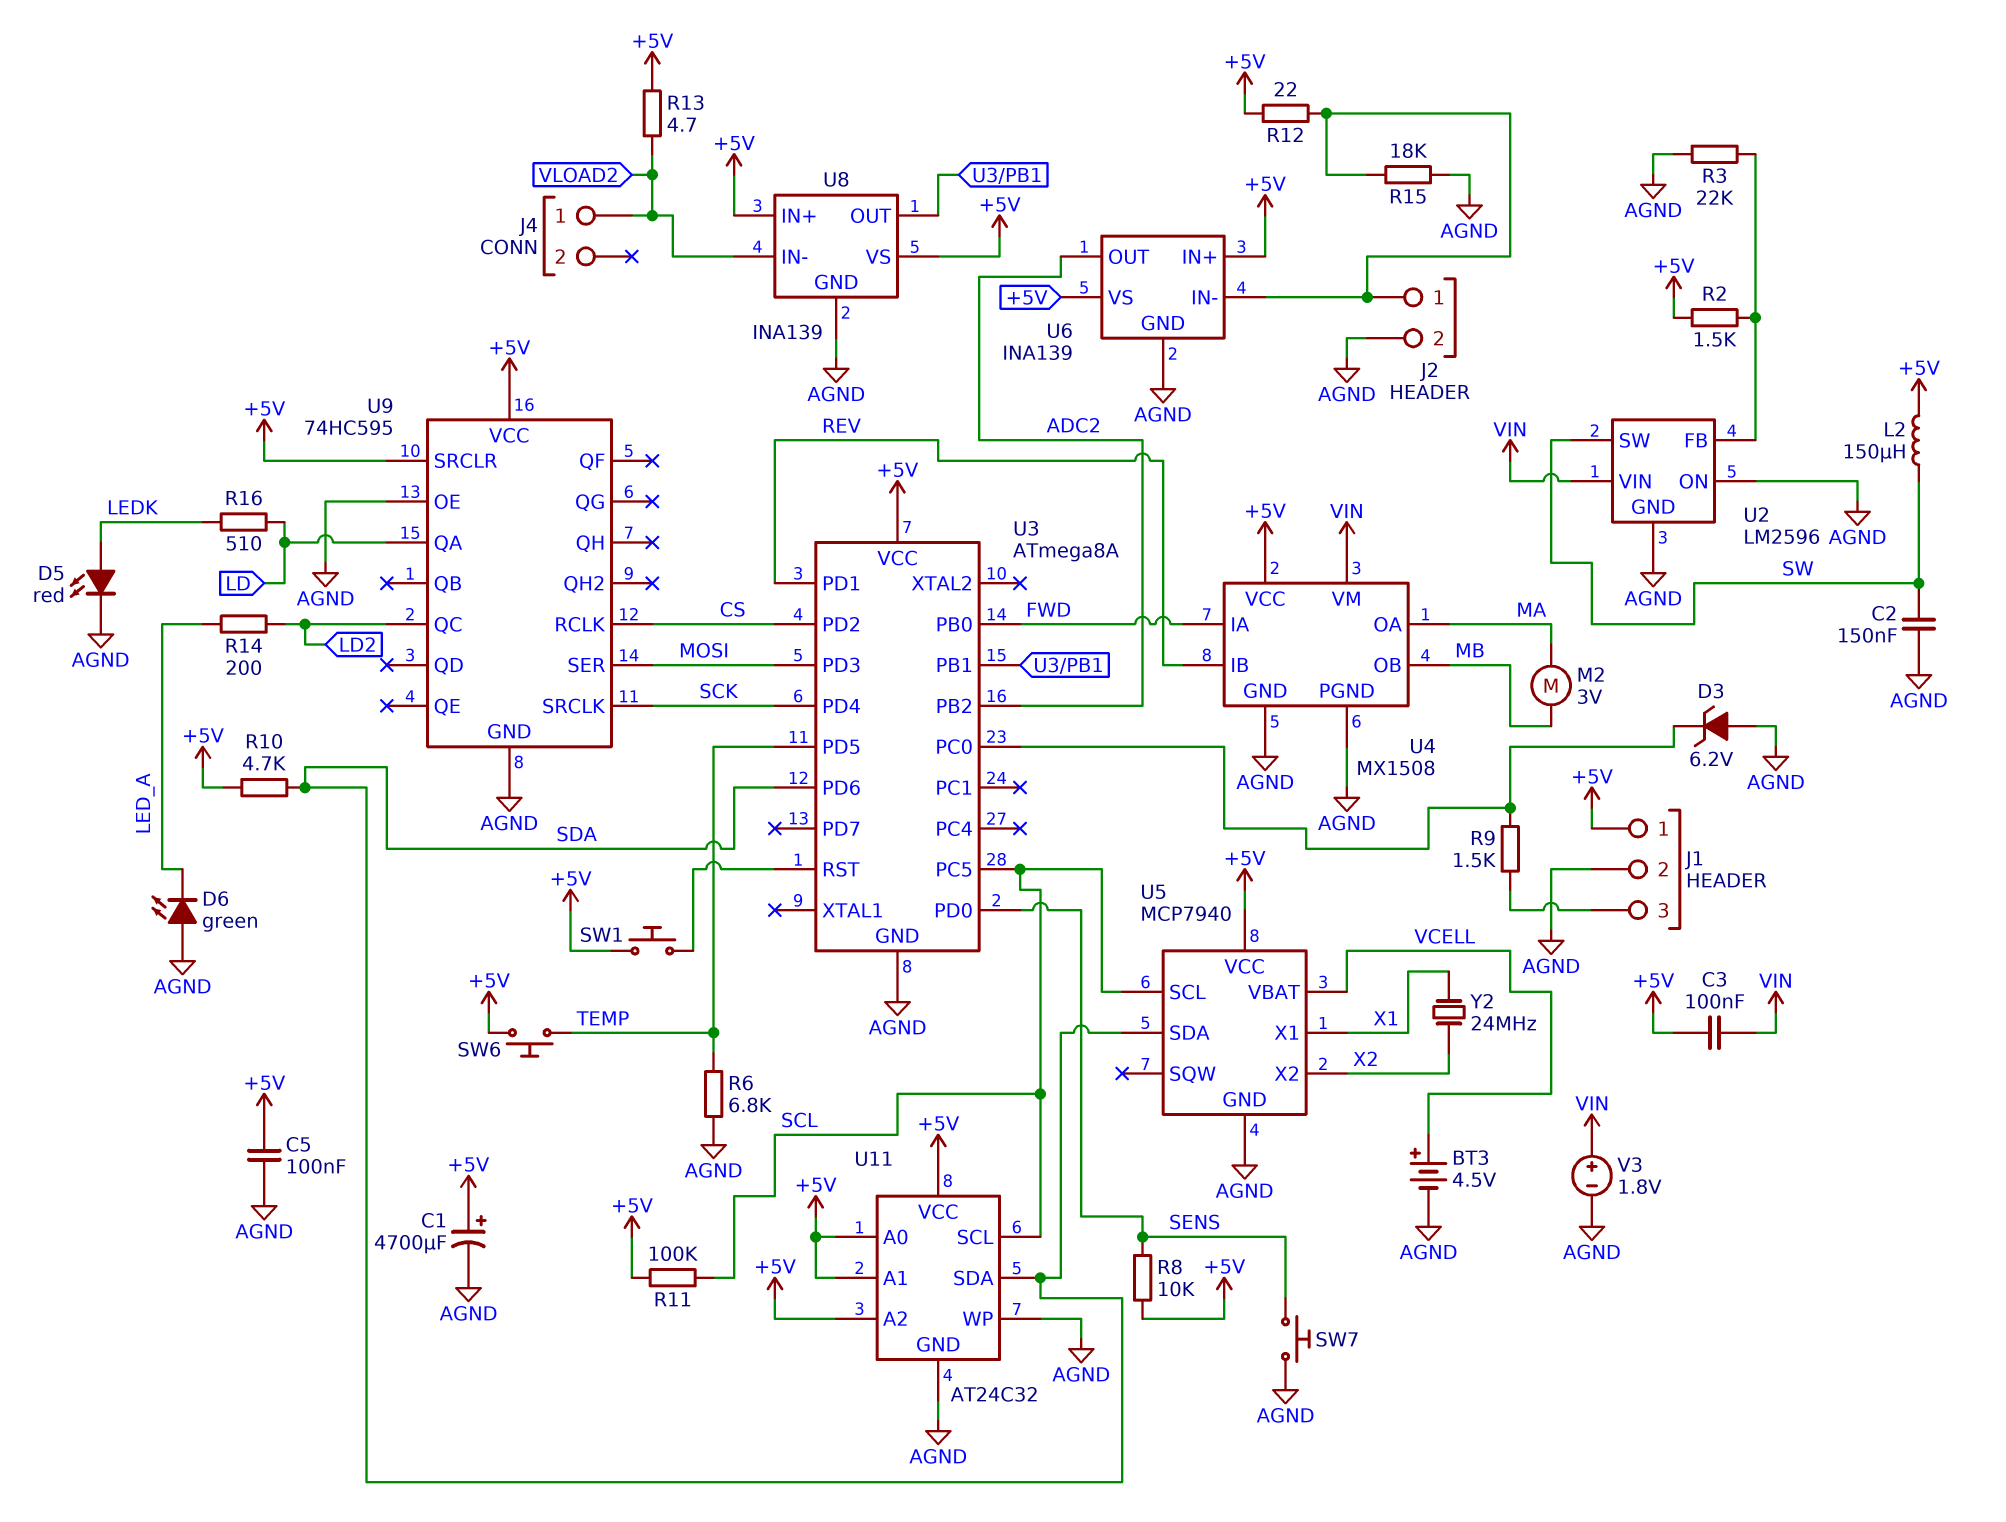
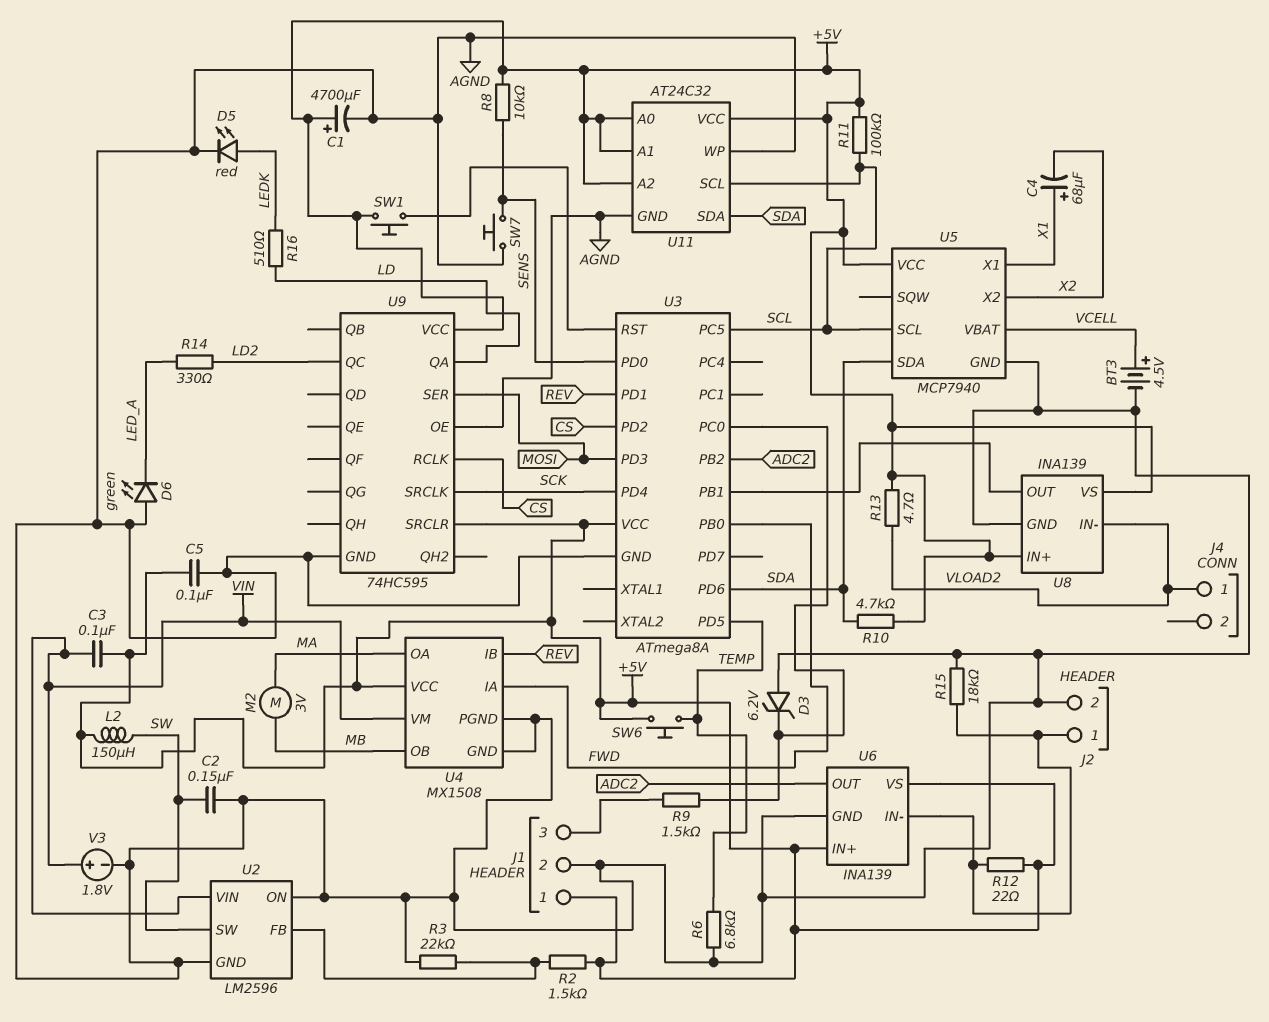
C4: none -> 68uF (plus X1, minus X2)
R14: 200 (LD2, LED_A) -> 330 (LD2, LED_A)
Y2: 24MHz (X1, X2) -> none

